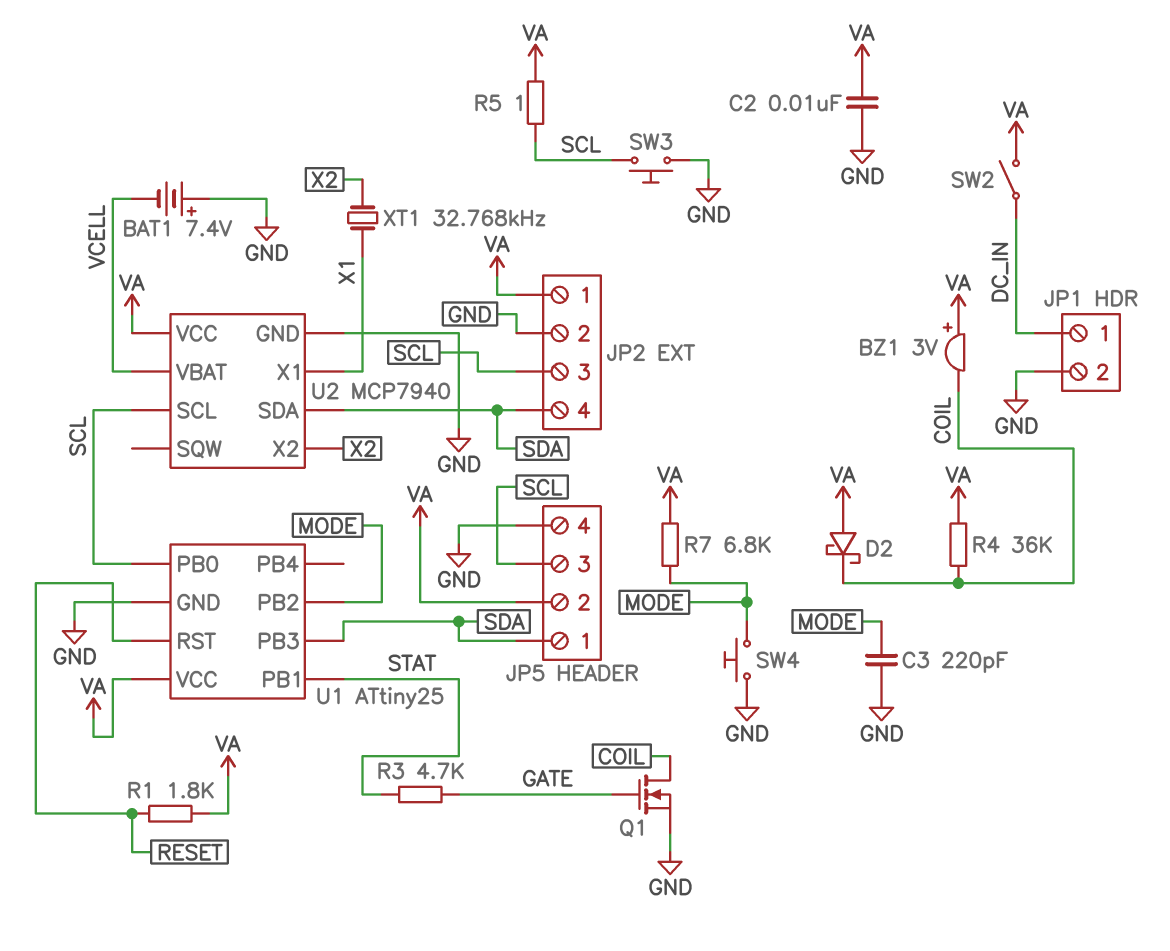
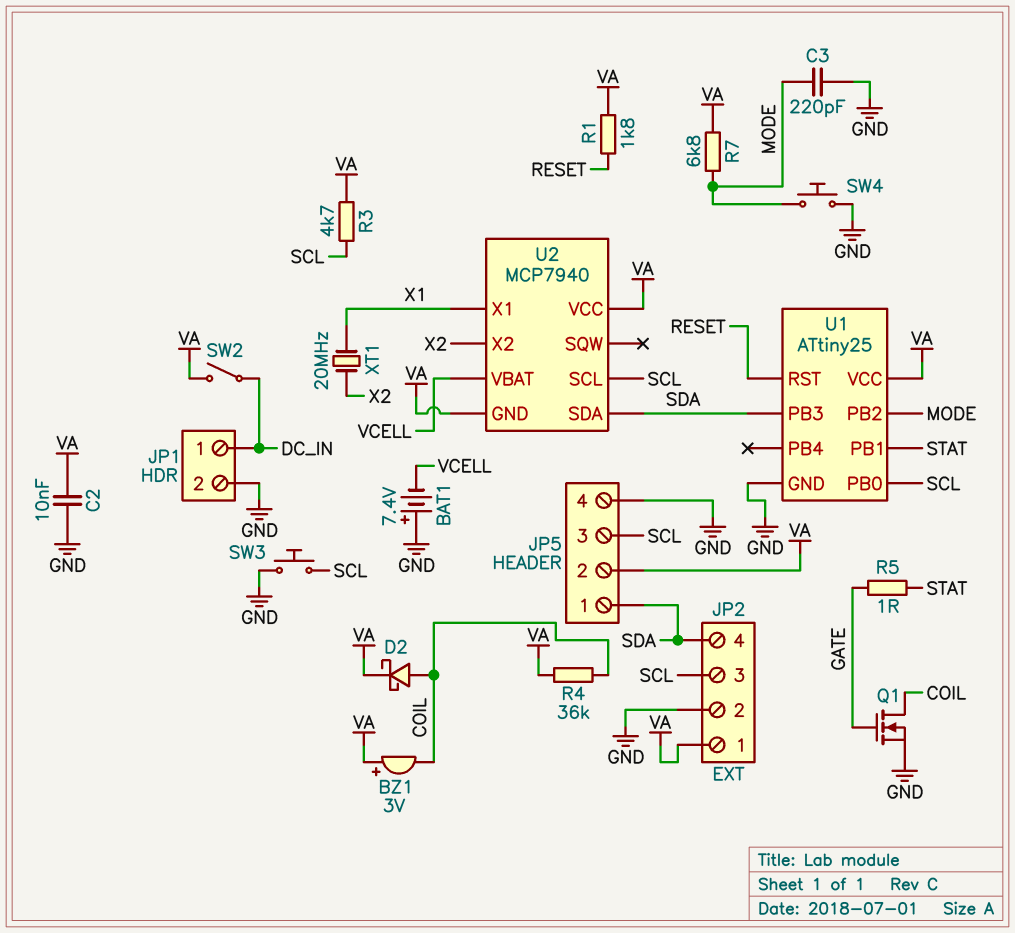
D2: schottky (A VA, K COIL) -> schottky (A COIL, K VA)
R3: 4.7k (GATE, STAT) -> 4.7k (SCL, VA)
R5: 1 (SCL, VA) -> 1 (GATE, STAT)
U2 pin GND: GND -> VA
XT1: 32.768kHz (X1, X2) -> 20MHz (X1, X2)

